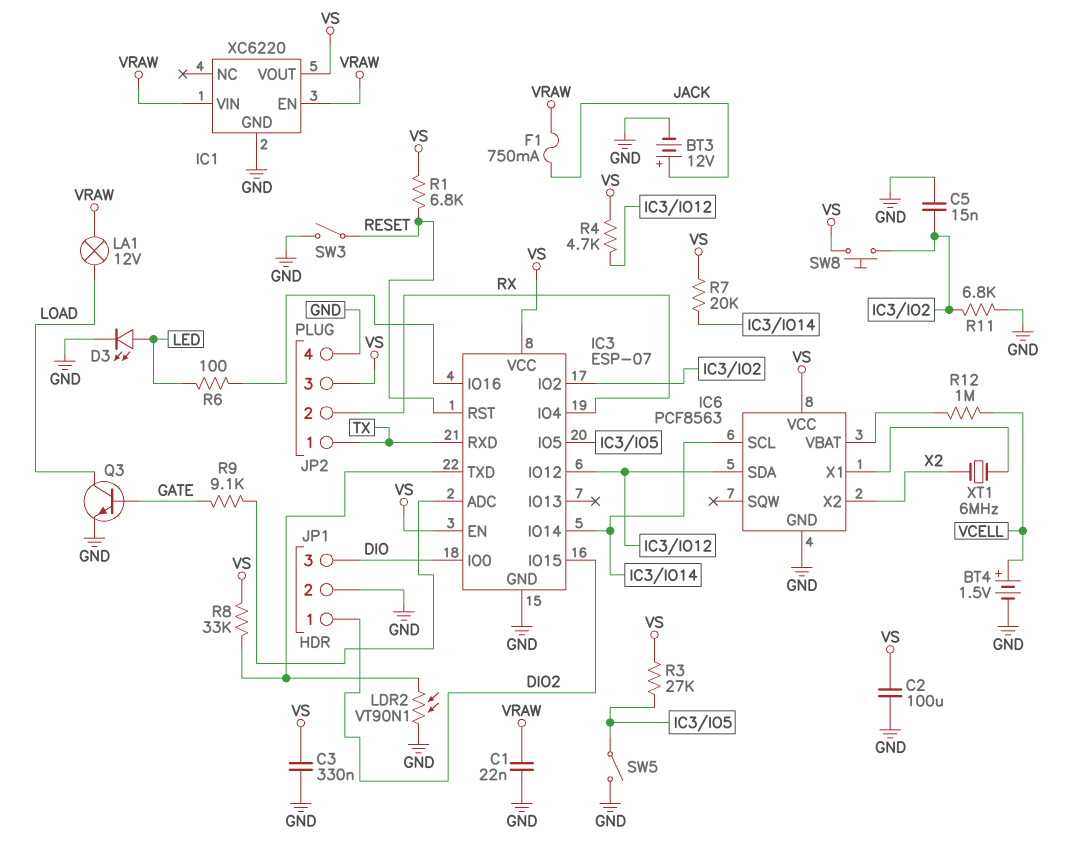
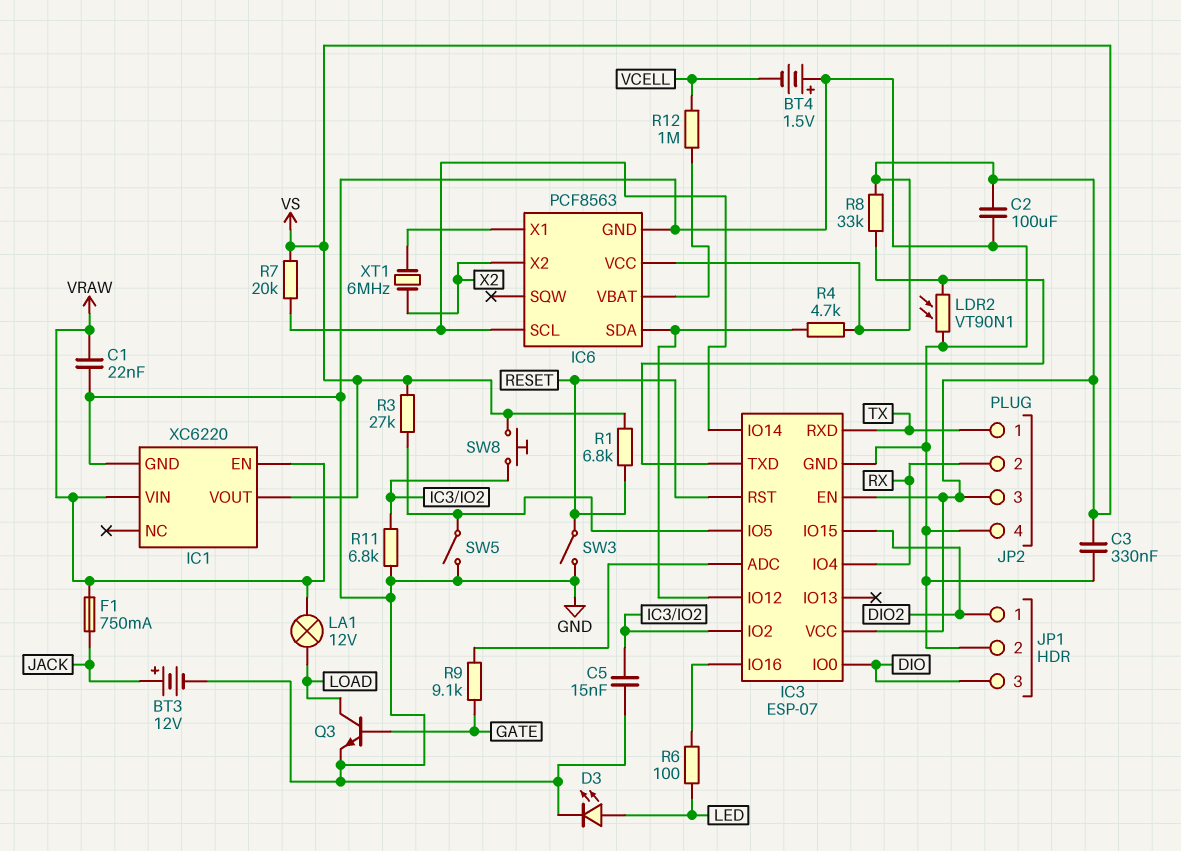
BT4: 1.5V (plus VCELL, minus GND) -> 1.5V (plus GND, minus VCELL)

